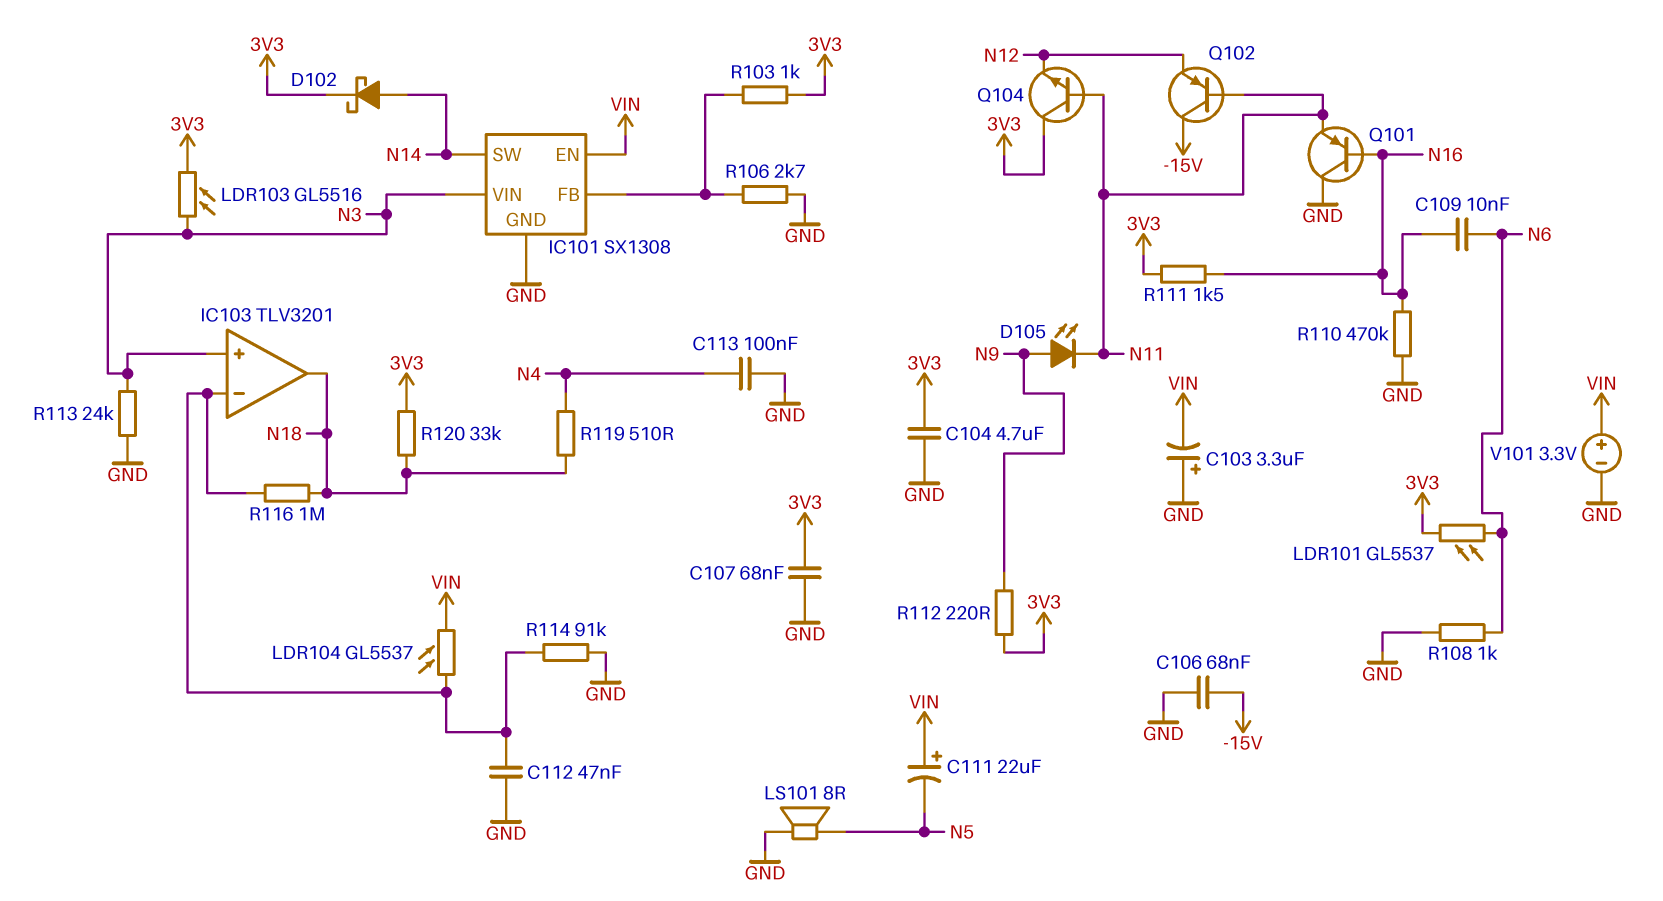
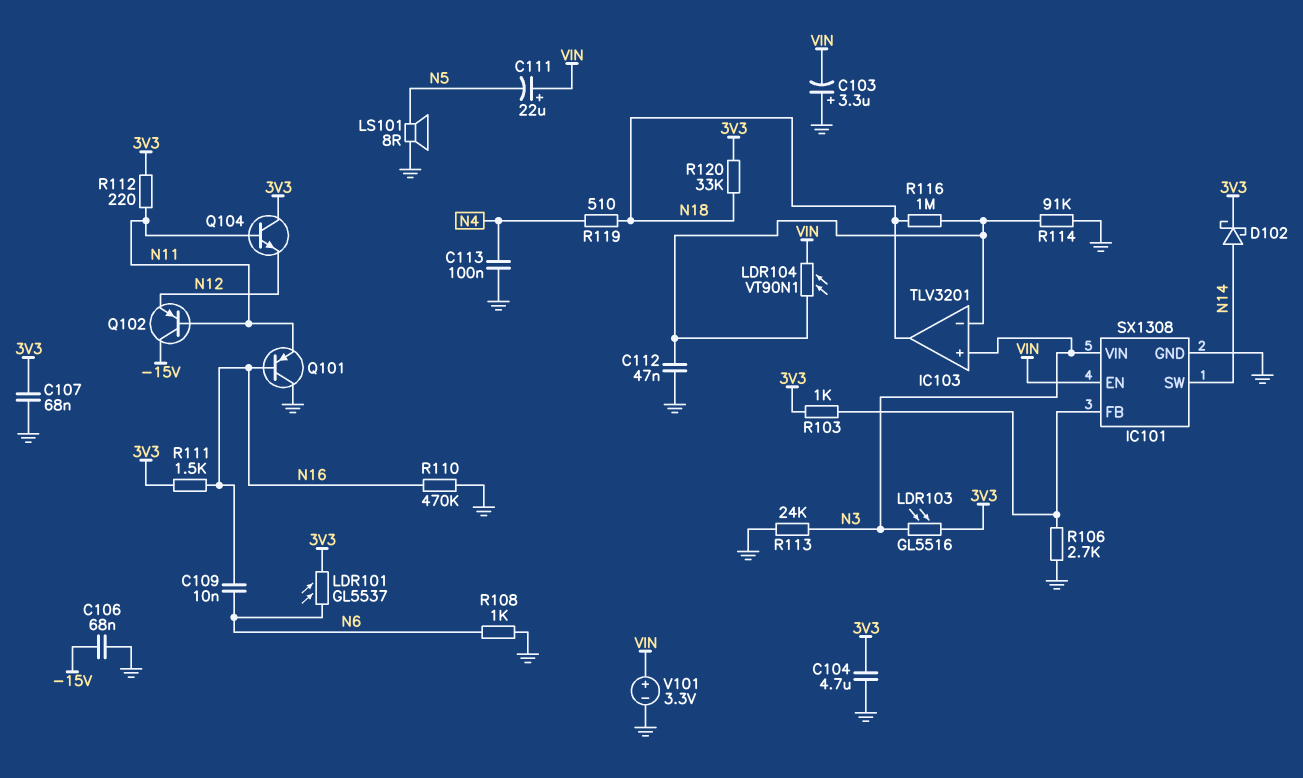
D105: LED (A N9, K N11) -> none
LDR104: GL5537 (IC103/in-, VIN) -> VT90N1 (IC103/in-, VIN)
R112: 220 (3V3, N9) -> 220 (3V3, N11)

